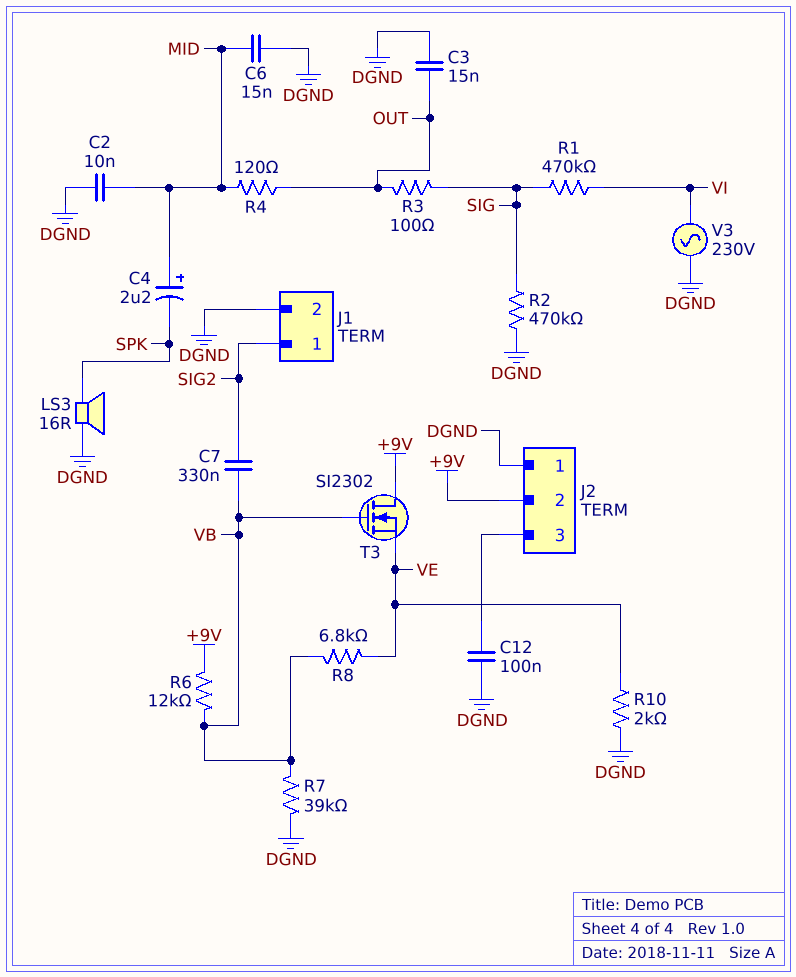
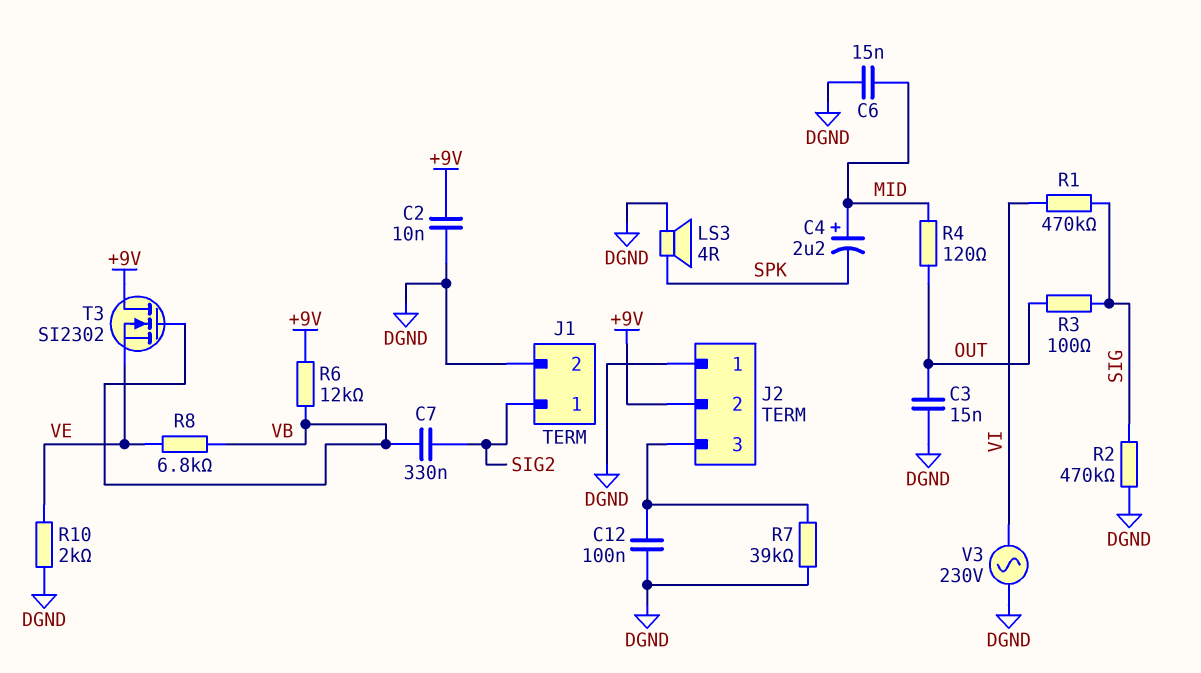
C2: 10nF (DGND, MID) -> 10nF (+9V, DGND)
LS3: speaker 16R (DGND, SPK) -> speaker 4R (DGND, SPK)
R7: 39k (DGND, VB) -> 39k (DGND, J2/3)

